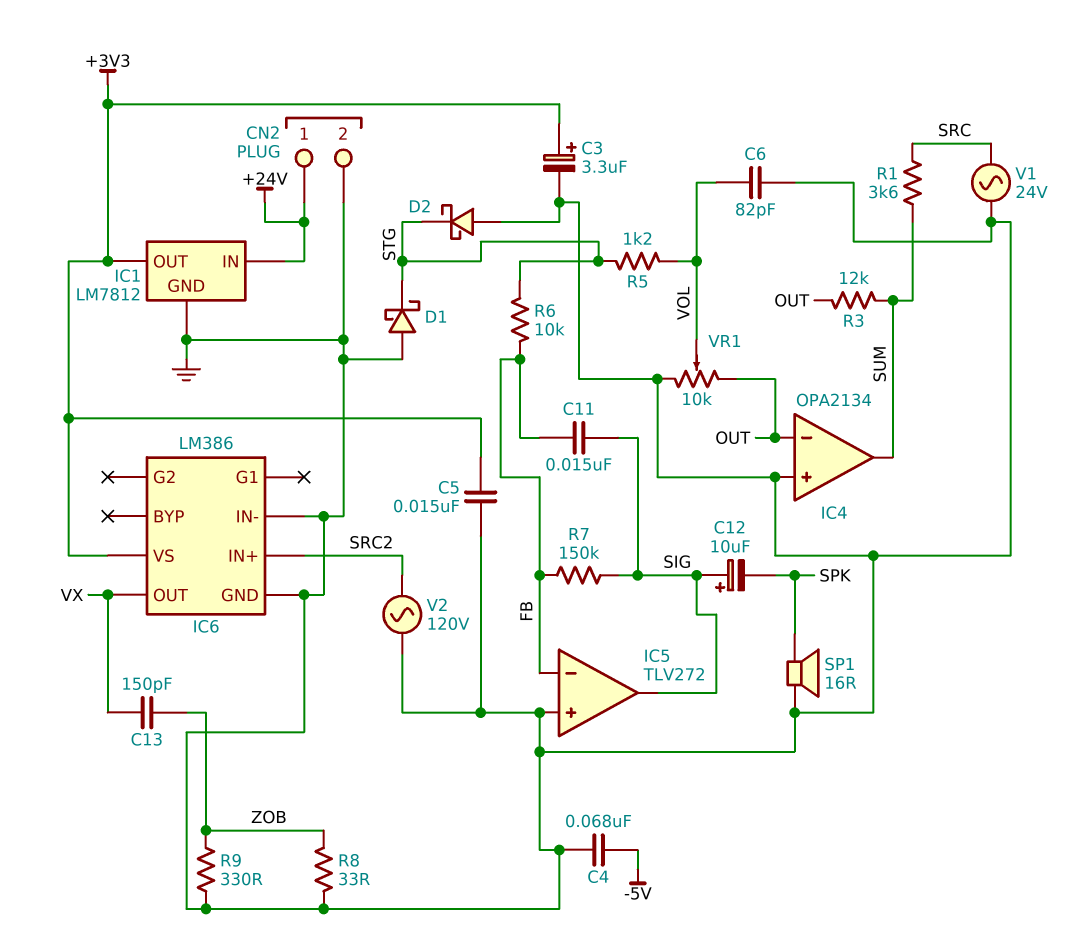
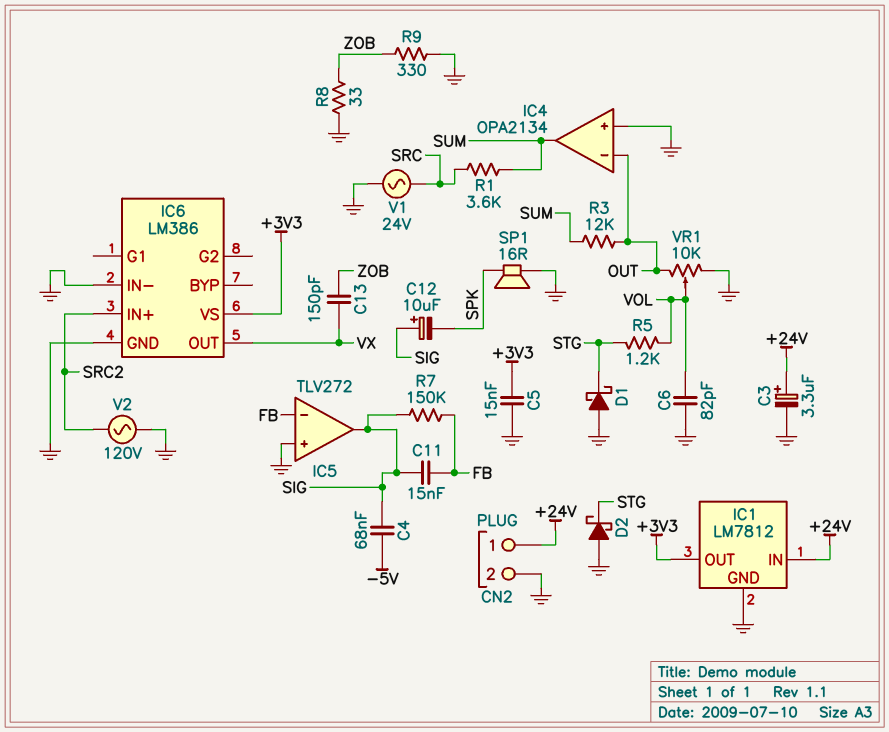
C3: 3.3uF (plus +3V3, minus GND) -> 3.3uF (plus +24V, minus GND)
C4: 68nF (-5V, GND) -> 68nF (-5V, SIG)
R6: 10k (FB, STG) -> none

